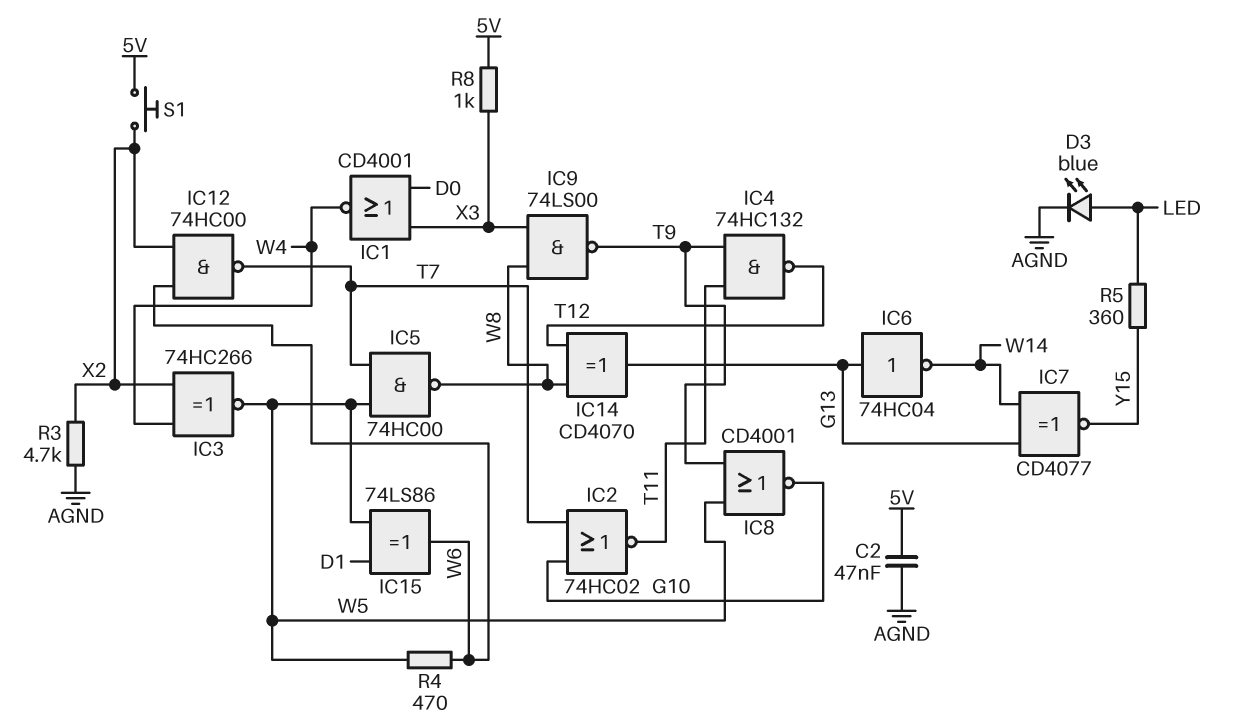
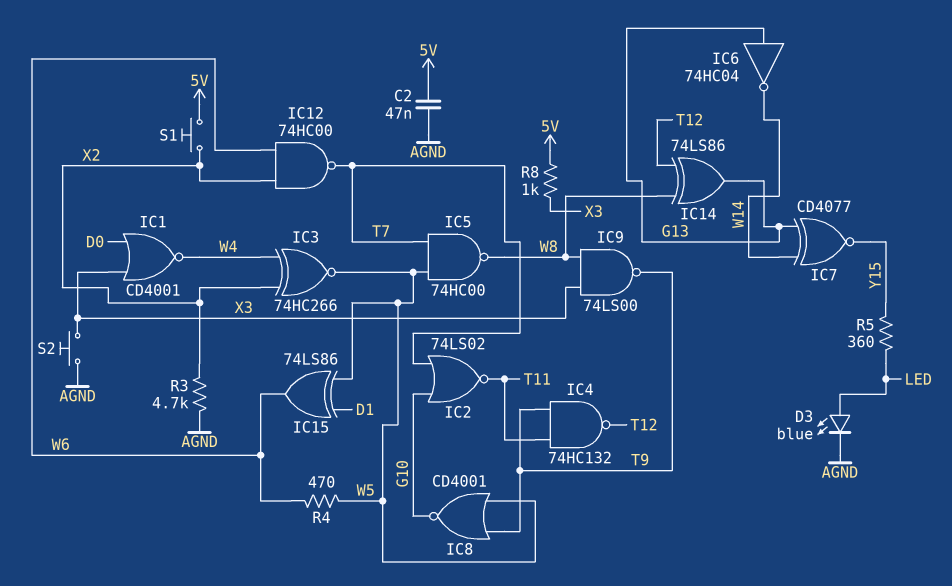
IC2: NOR 74HC02 (in G10, in T7, out T11) -> NOR 74LS02 (in G10, in T7, out T11)
IC14: XOR CD4070 (in T12, in W8, out G13) -> XOR 74LS86 (in T12, in W8, out G13)
S2: none -> button (AGND, X3)

